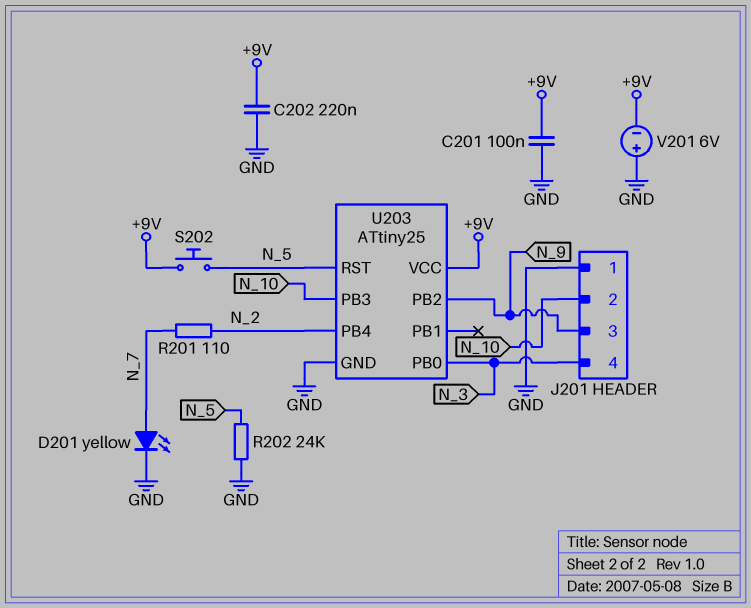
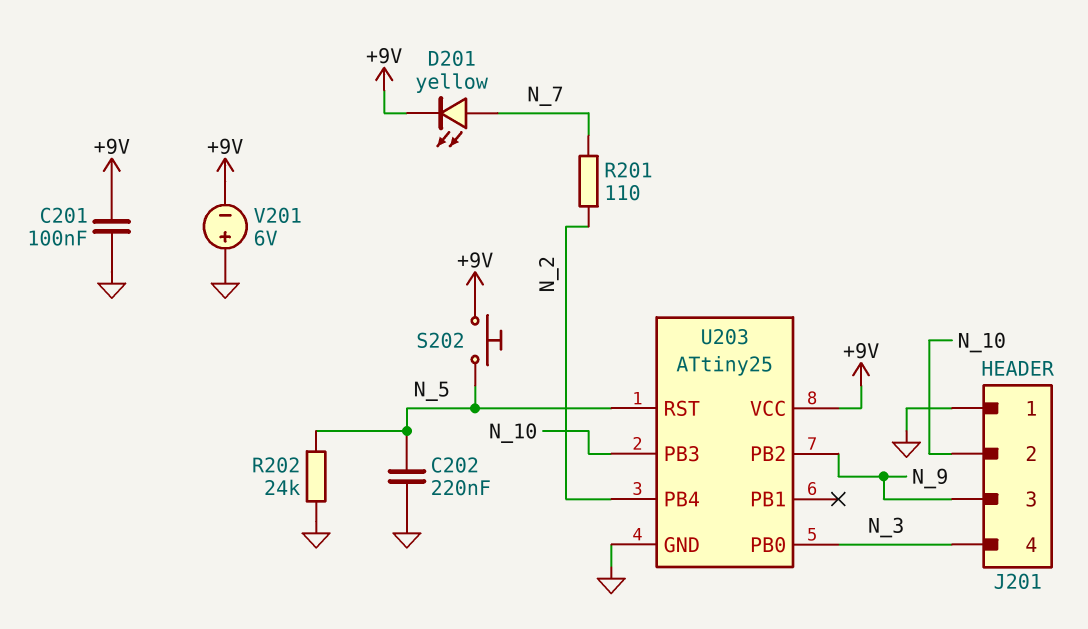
C202: 220nF (+9V, GND) -> 220nF (GND, N_5)
D201: LED yellow (A N_7, K GND) -> LED yellow (A N_7, K +9V)

